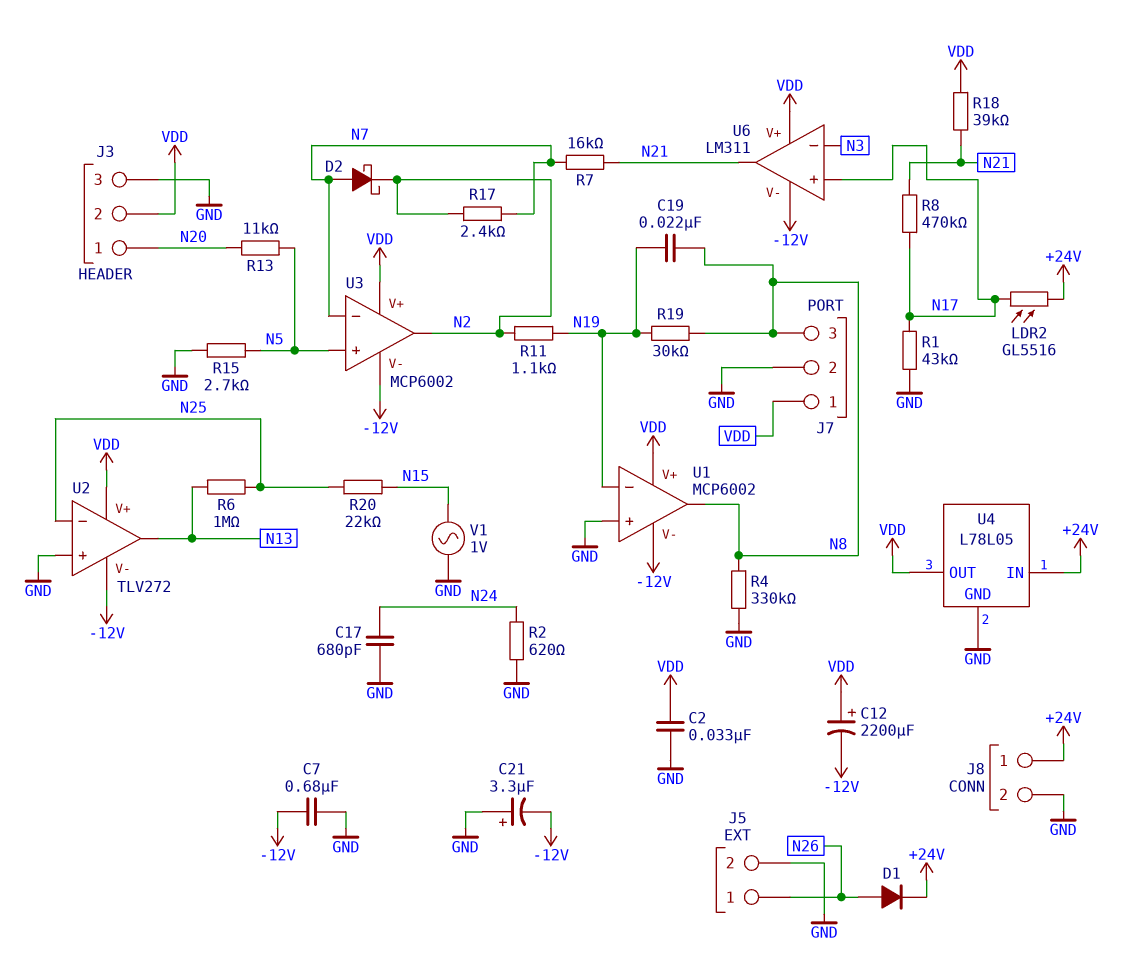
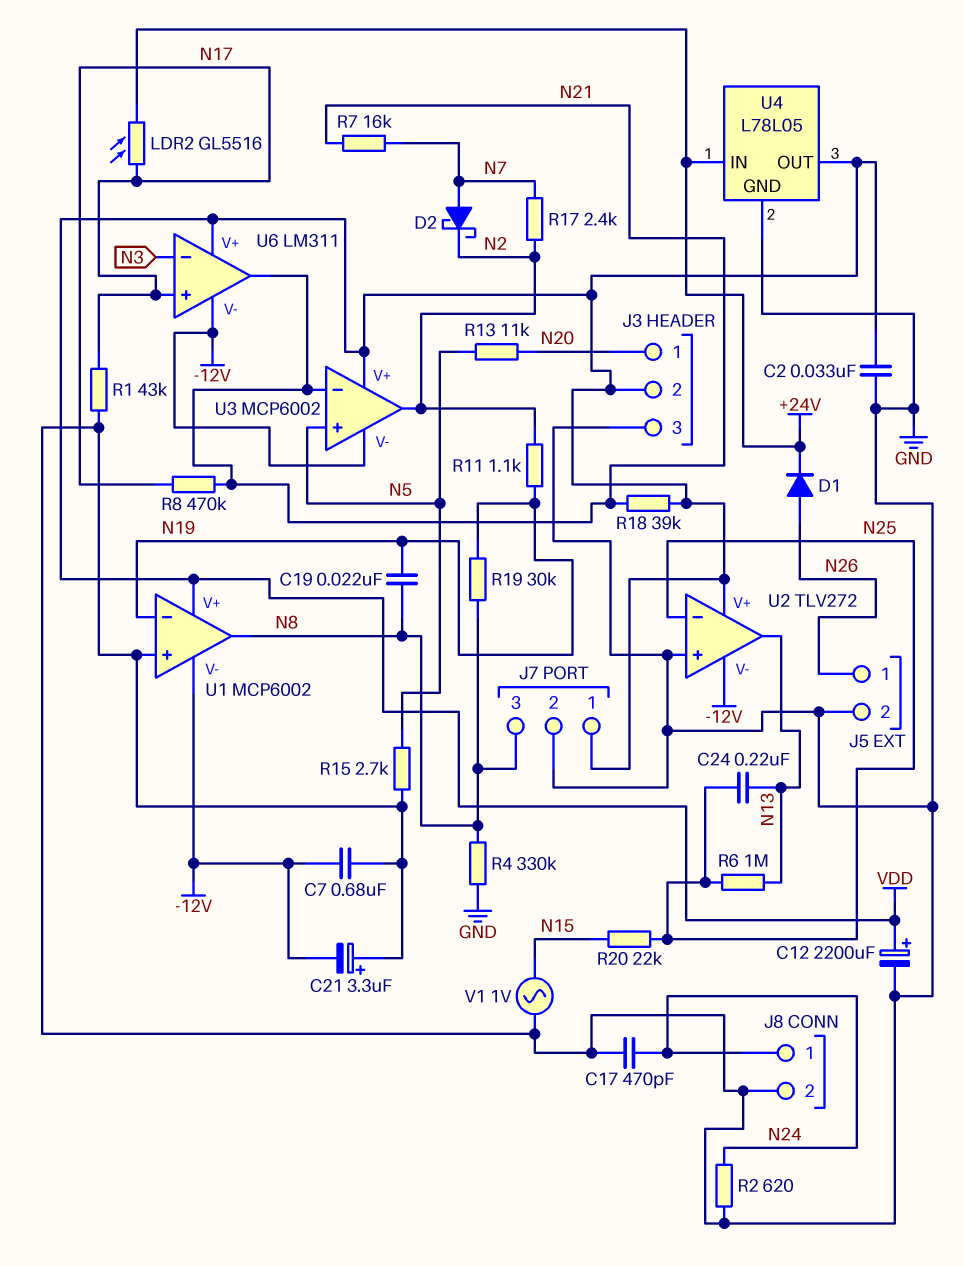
C12: 2200uF (plus VDD, minus -12V) -> 2200uF (plus VDD, minus GND)
C17: 680pF (GND, N24) -> 470pF (GND, N24)
C24: none -> 220nF (N13, N25)
J8 pin 1: +24V -> N24
U3 pin in-: N7 -> N21

